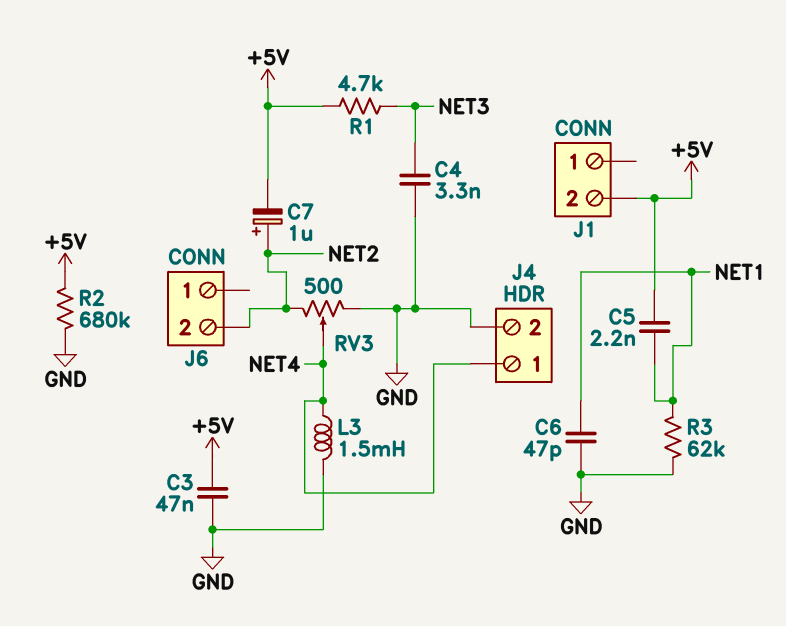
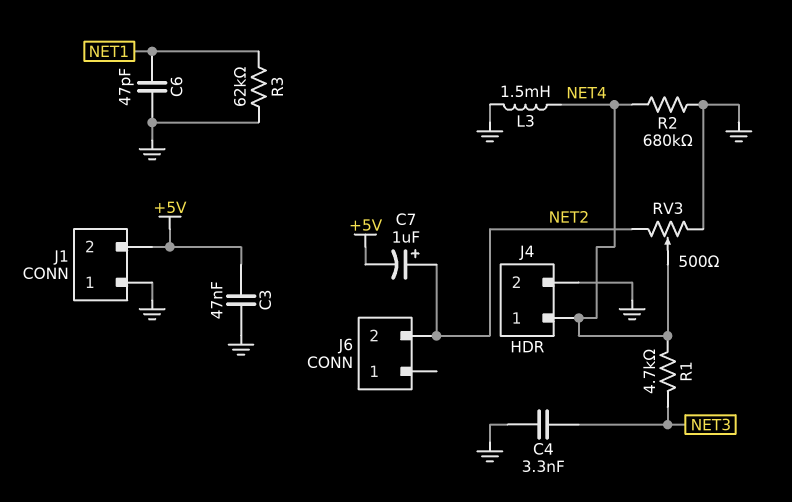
C5: 2.2nF (+5V, NET1) -> none
J1 pin 1: none -> GND
R1: 4.7k (+5V, NET3) -> 4.7k (NET3, NET4)
R2: 680k (+5V, GND) -> 680k (GND, NET4)

